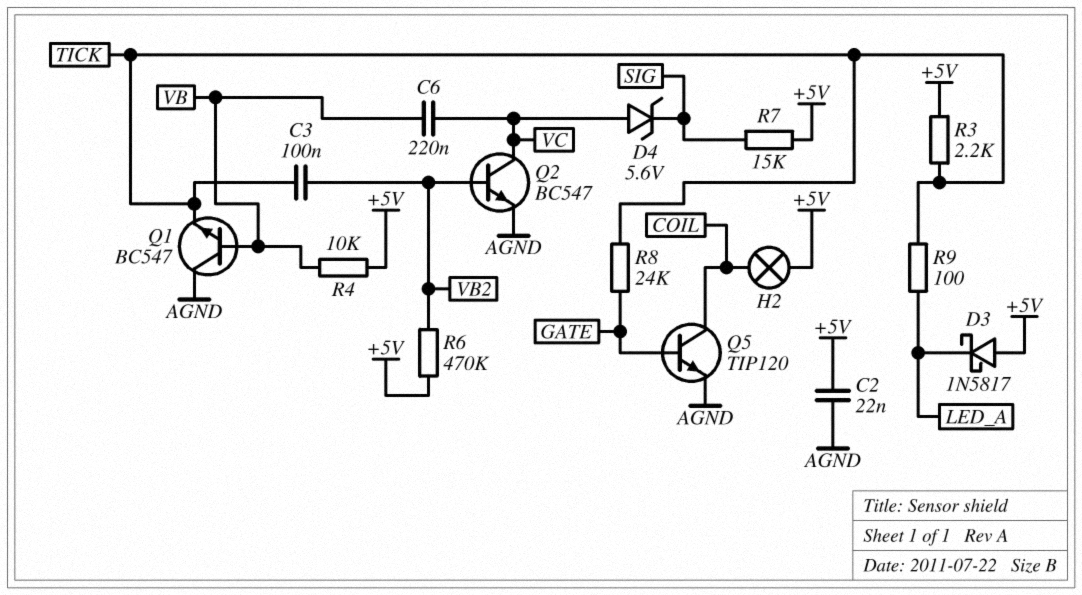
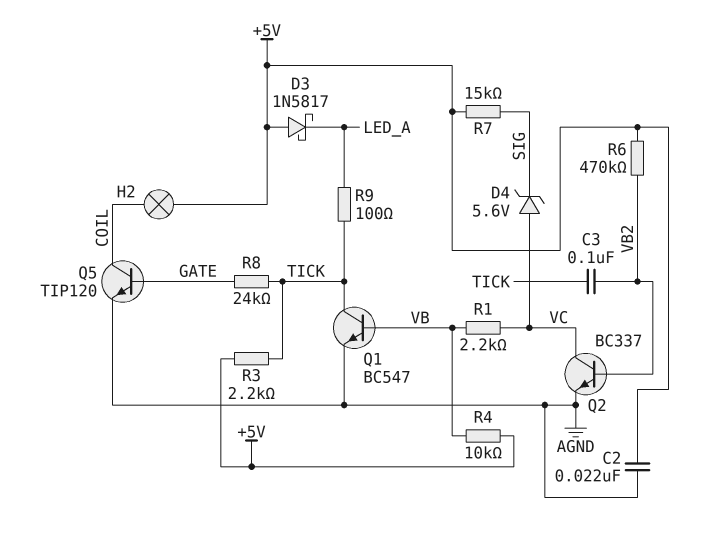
C6: 220nF (VB, VC) -> none
Q1: NPN BC547 (B VB, C AGND, E TICK) -> NPN BC547 (B VB, C TICK, E AGND)
Q2: NPN BC547 (B VB2, C VC, E AGND) -> NPN BC337 (B VB2, C VC, E AGND)
R1: none -> 2.2k (VB, VC)

